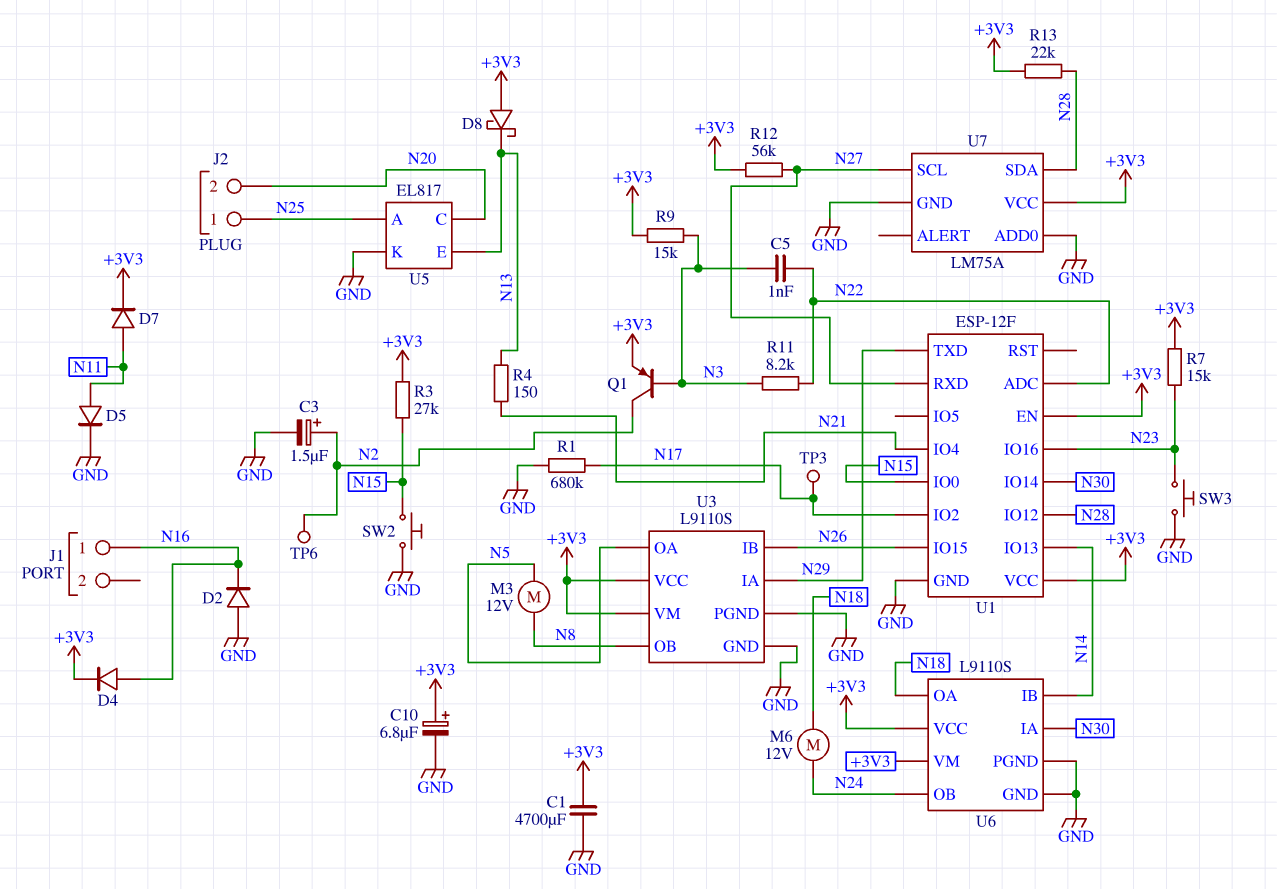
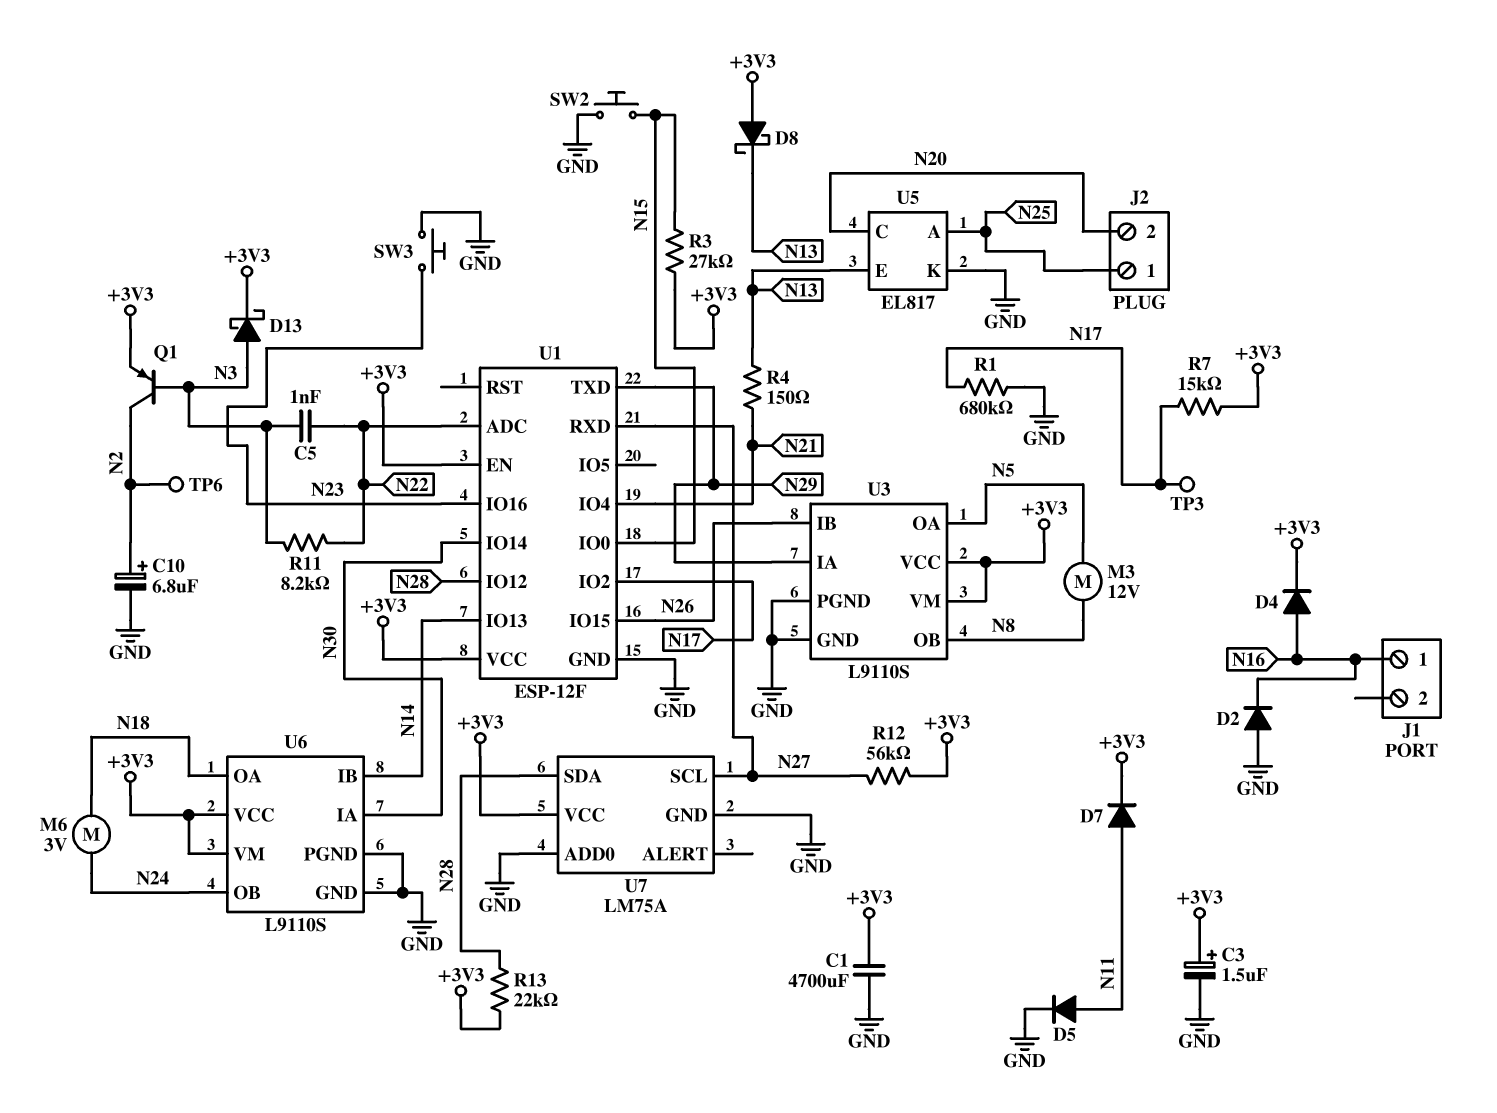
C3: 1.5uF (plus N2, minus GND) -> 1.5uF (plus +3V3, minus GND)
C10: 6.8uF (plus +3V3, minus GND) -> 6.8uF (plus N2, minus GND)
D13: none -> schottky (A N3, K +3V3)
M6: motor 12V (N18, N24) -> motor 3V (N18, N24)
R7: 15k (+3V3, N23) -> 15k (+3V3, N17)
R9: 15k (+3V3, N3) -> none

